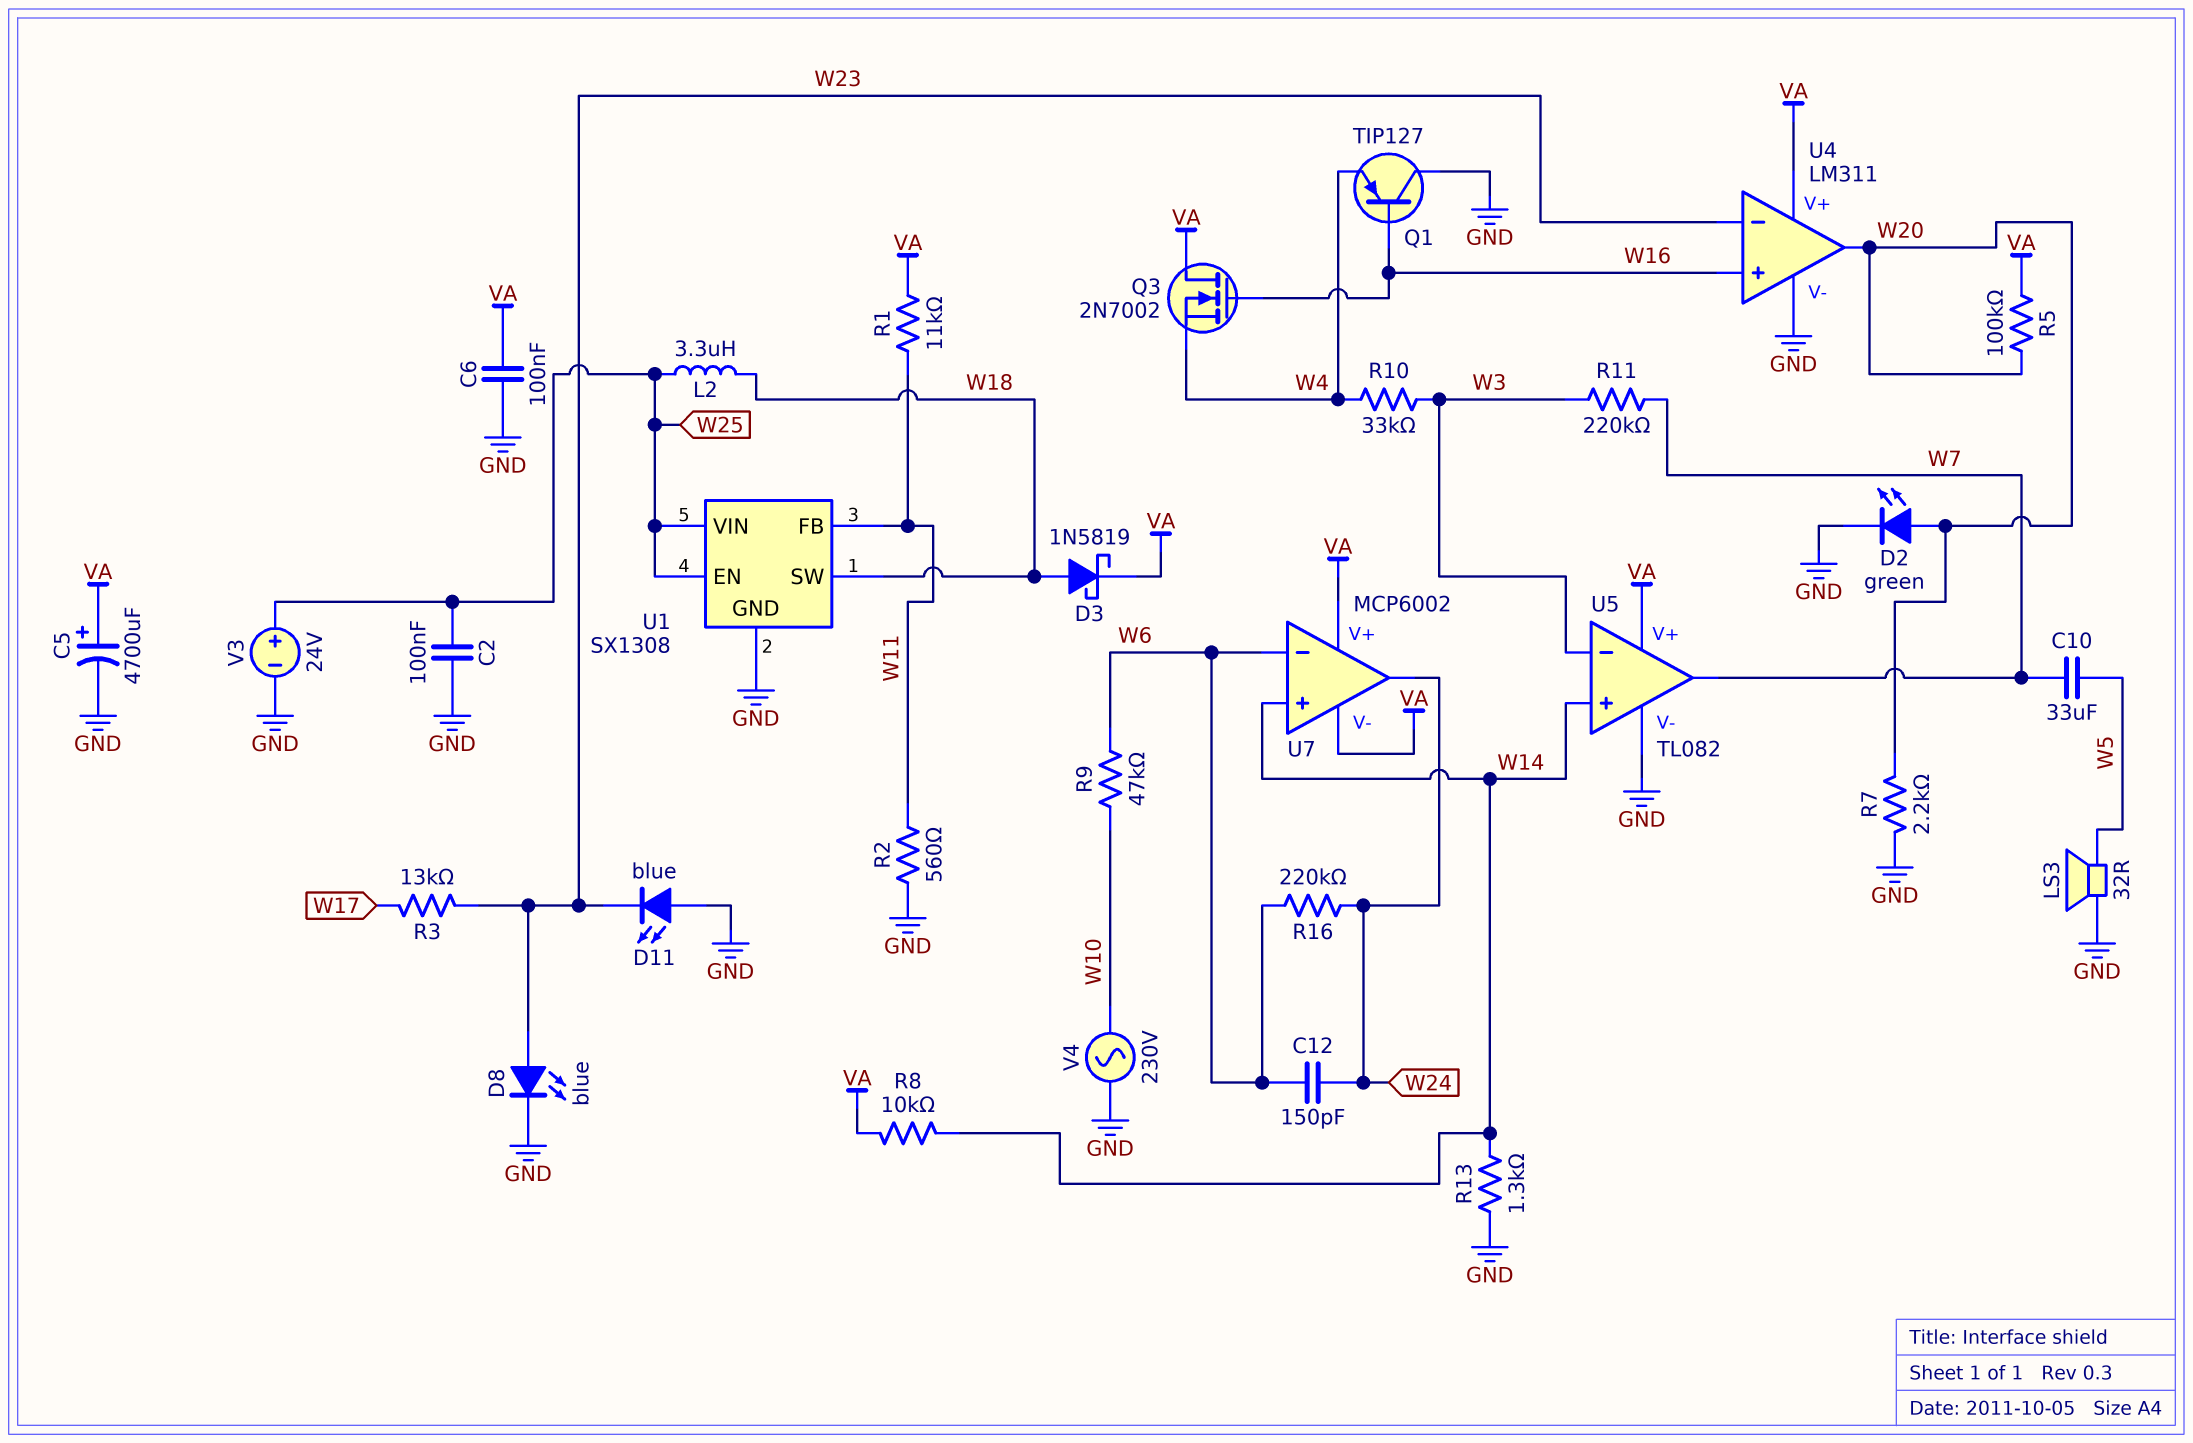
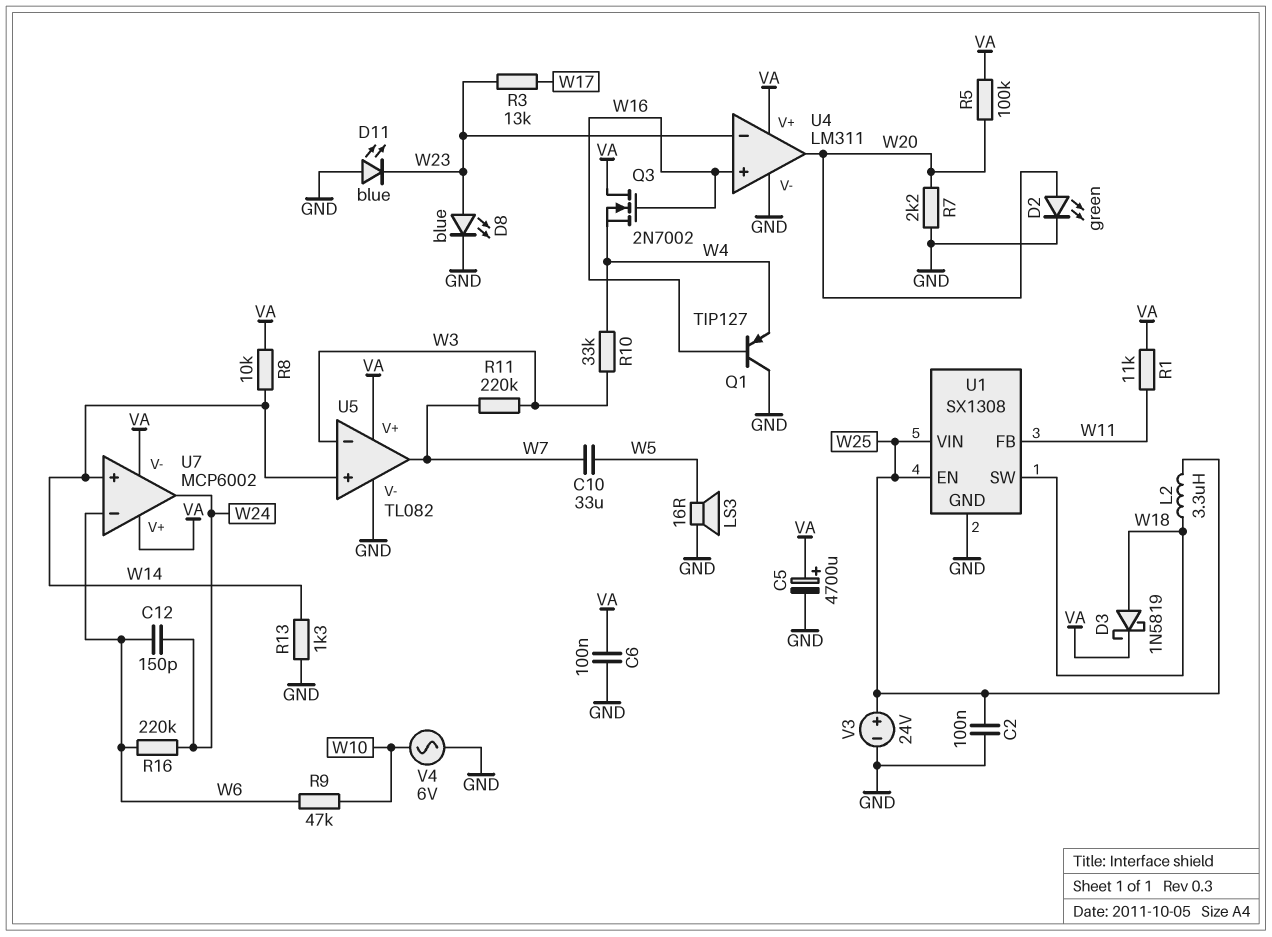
LS3: speaker 32R (GND, W5) -> speaker 16R (GND, W5)
R2: 560 (GND, W11) -> none
V4: AC 230V (GND, W10) -> AC 6V (GND, W10)

